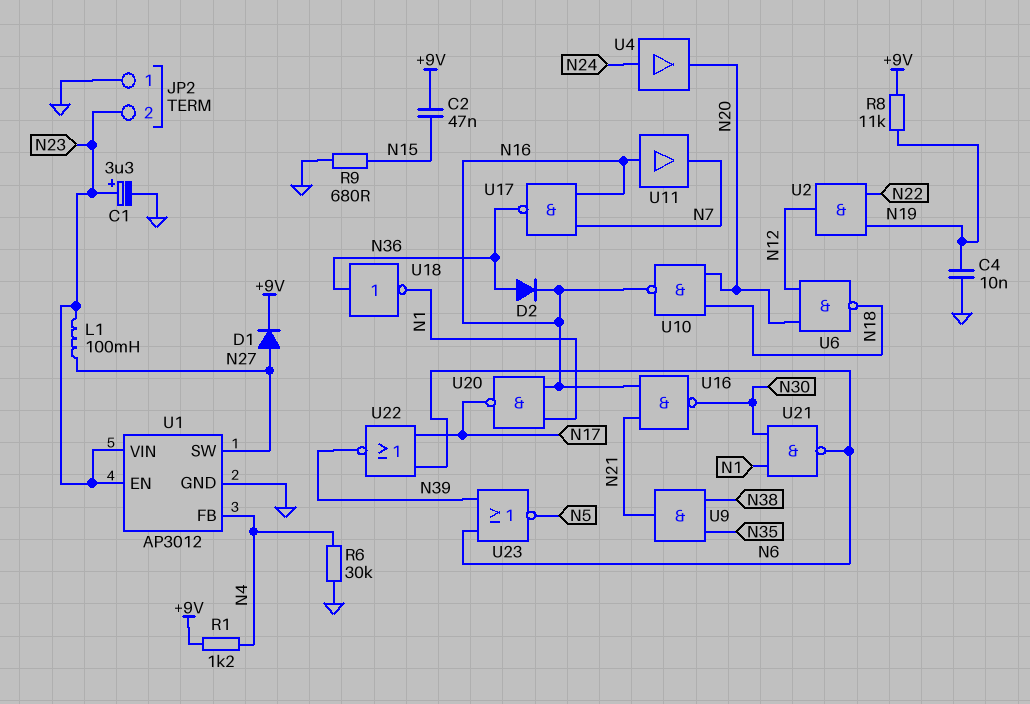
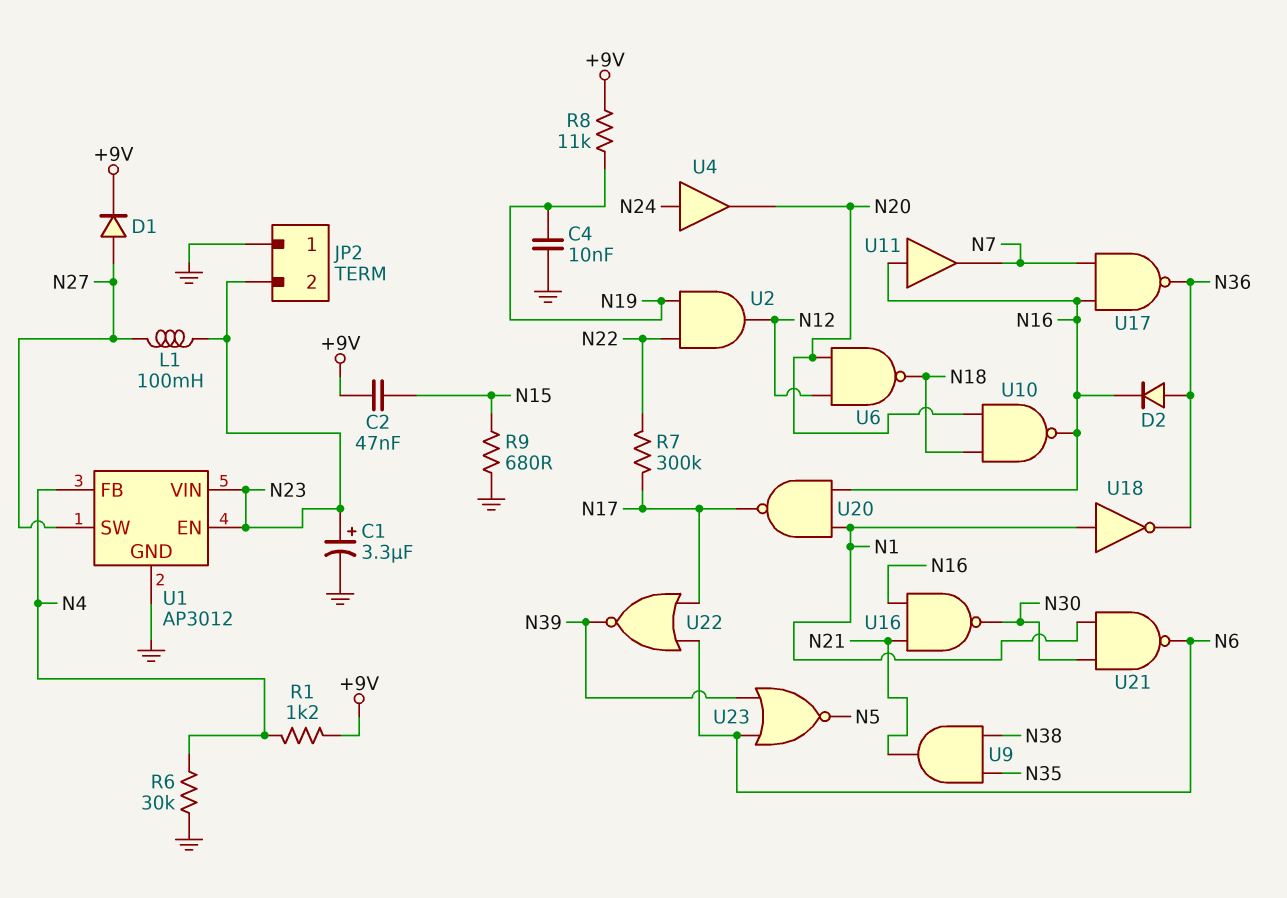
R7: none -> 300k (N17, N22)
U18: NOT (in N36, out N1) -> NOT (in N1, out N36)

